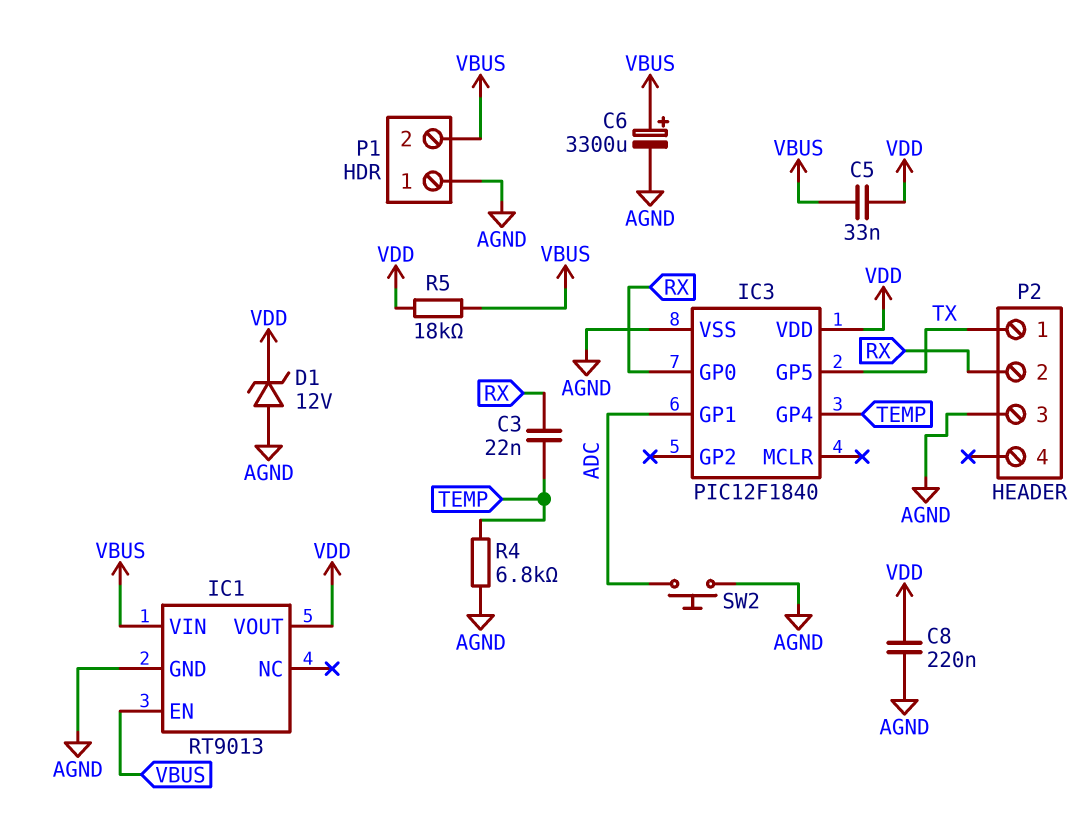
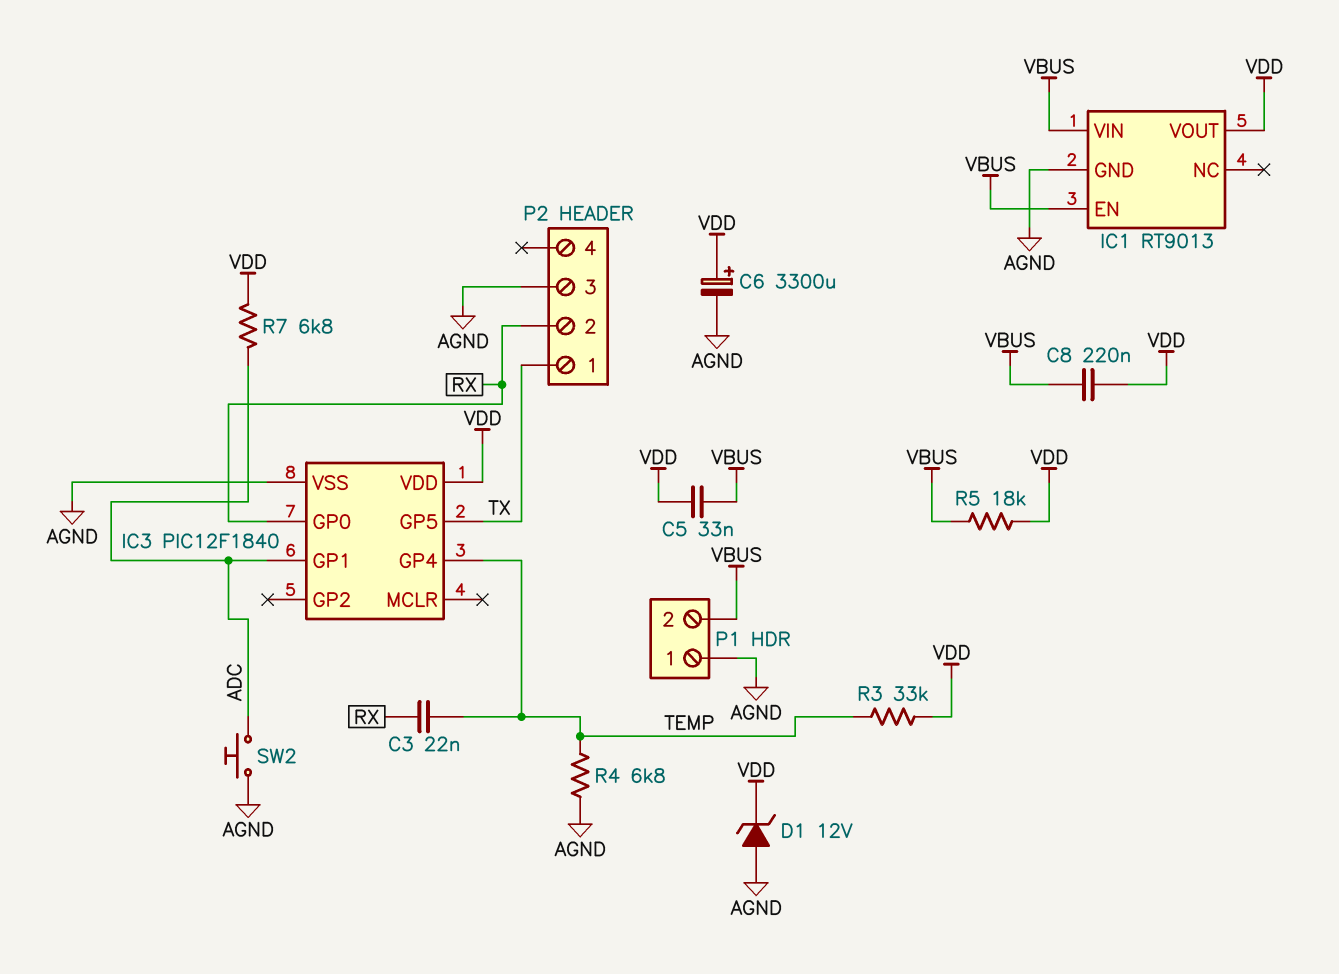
C6: 3300uF (plus VBUS, minus AGND) -> 3300uF (plus VDD, minus AGND)
C8: 220nF (AGND, VDD) -> 220nF (VBUS, VDD)
R3: none -> 33k (TEMP, VDD)
R7: none -> 6.8k (ADC, VDD)

